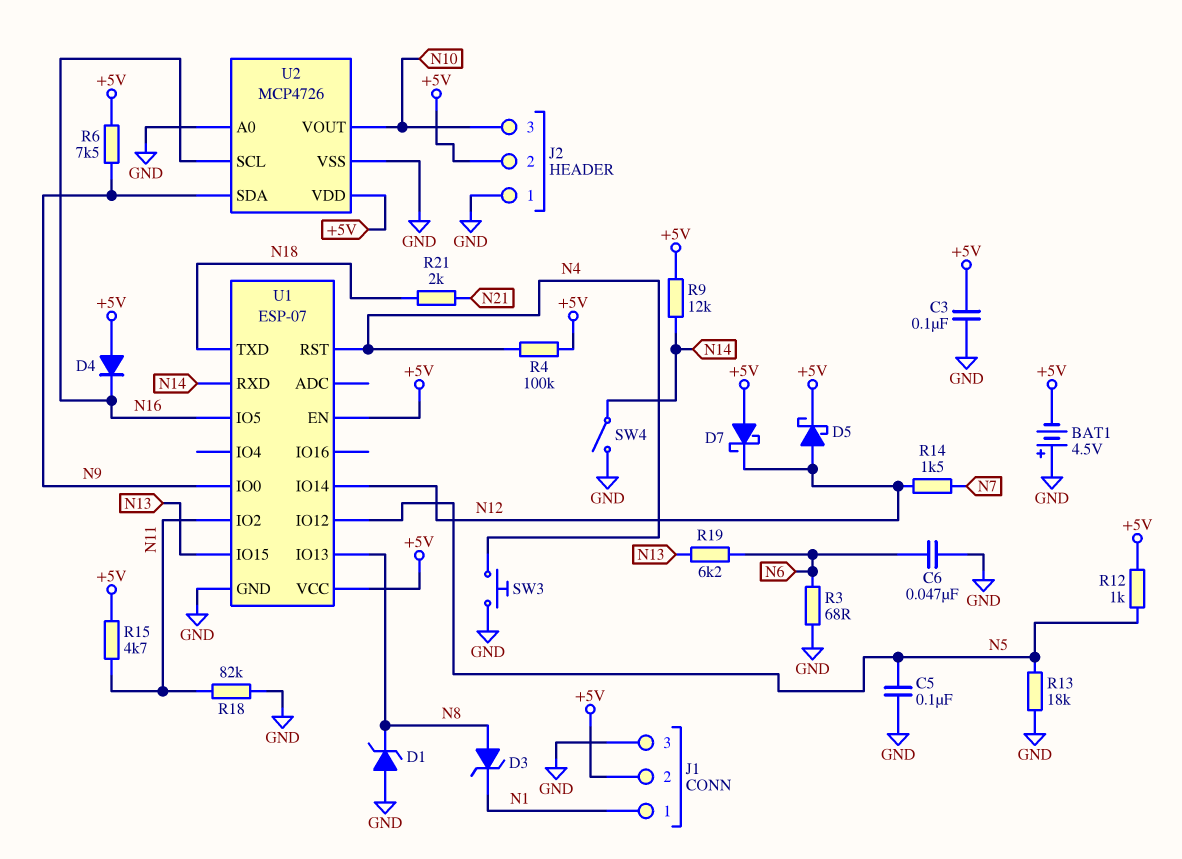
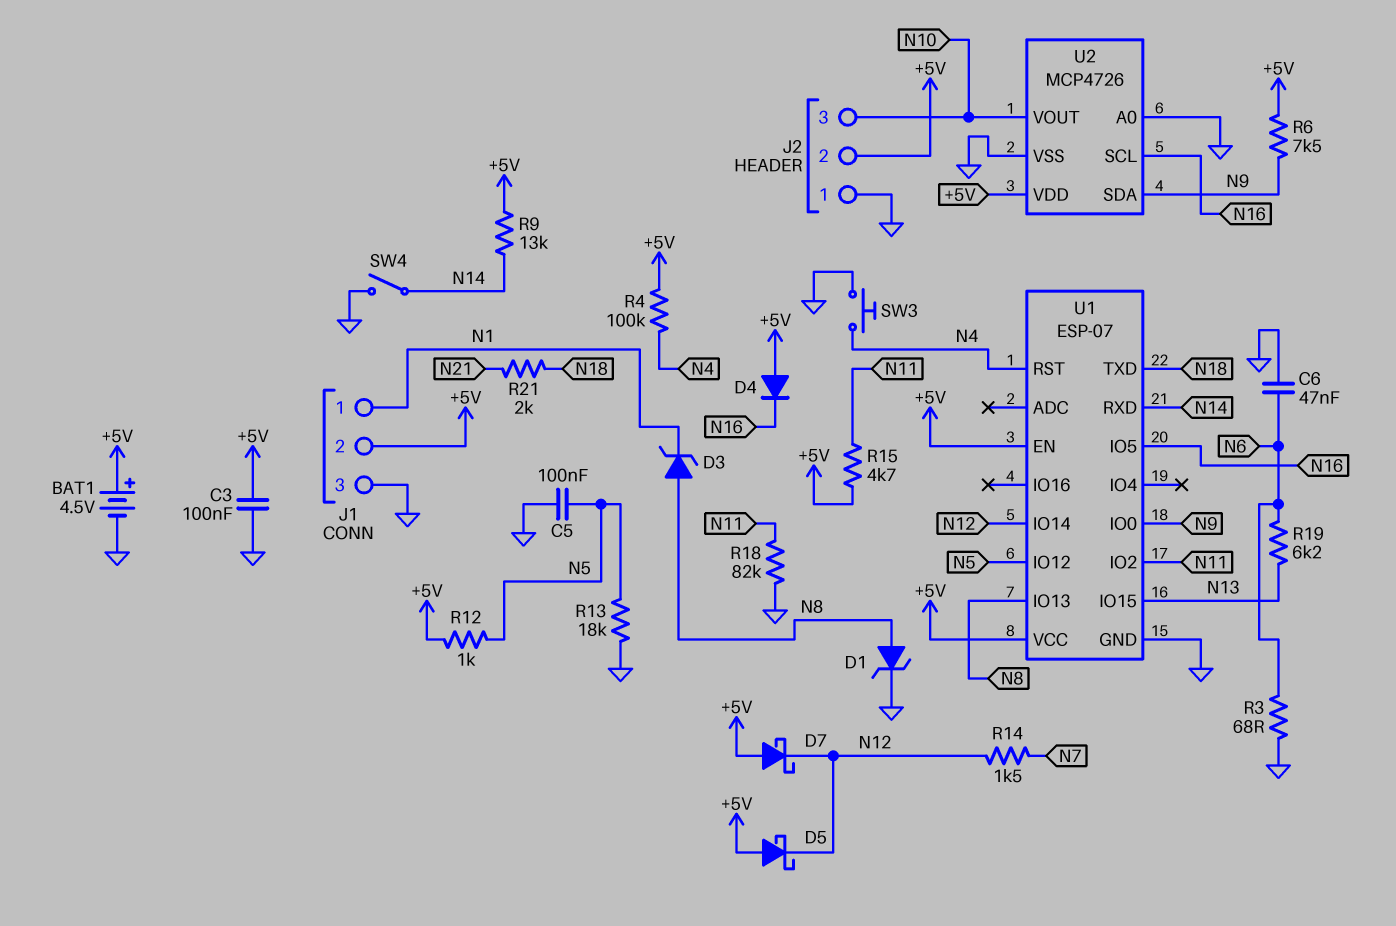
BAT1: 4.5V (plus GND, minus +5V) -> 4.5V (plus +5V, minus GND)
D1: zener (A GND, K N8) -> zener (A N8, K GND)
D5: schottky (A N12, K +5V) -> schottky (A +5V, K N12)
R9: 12k (+5V, N14) -> 13k (+5V, N14)

